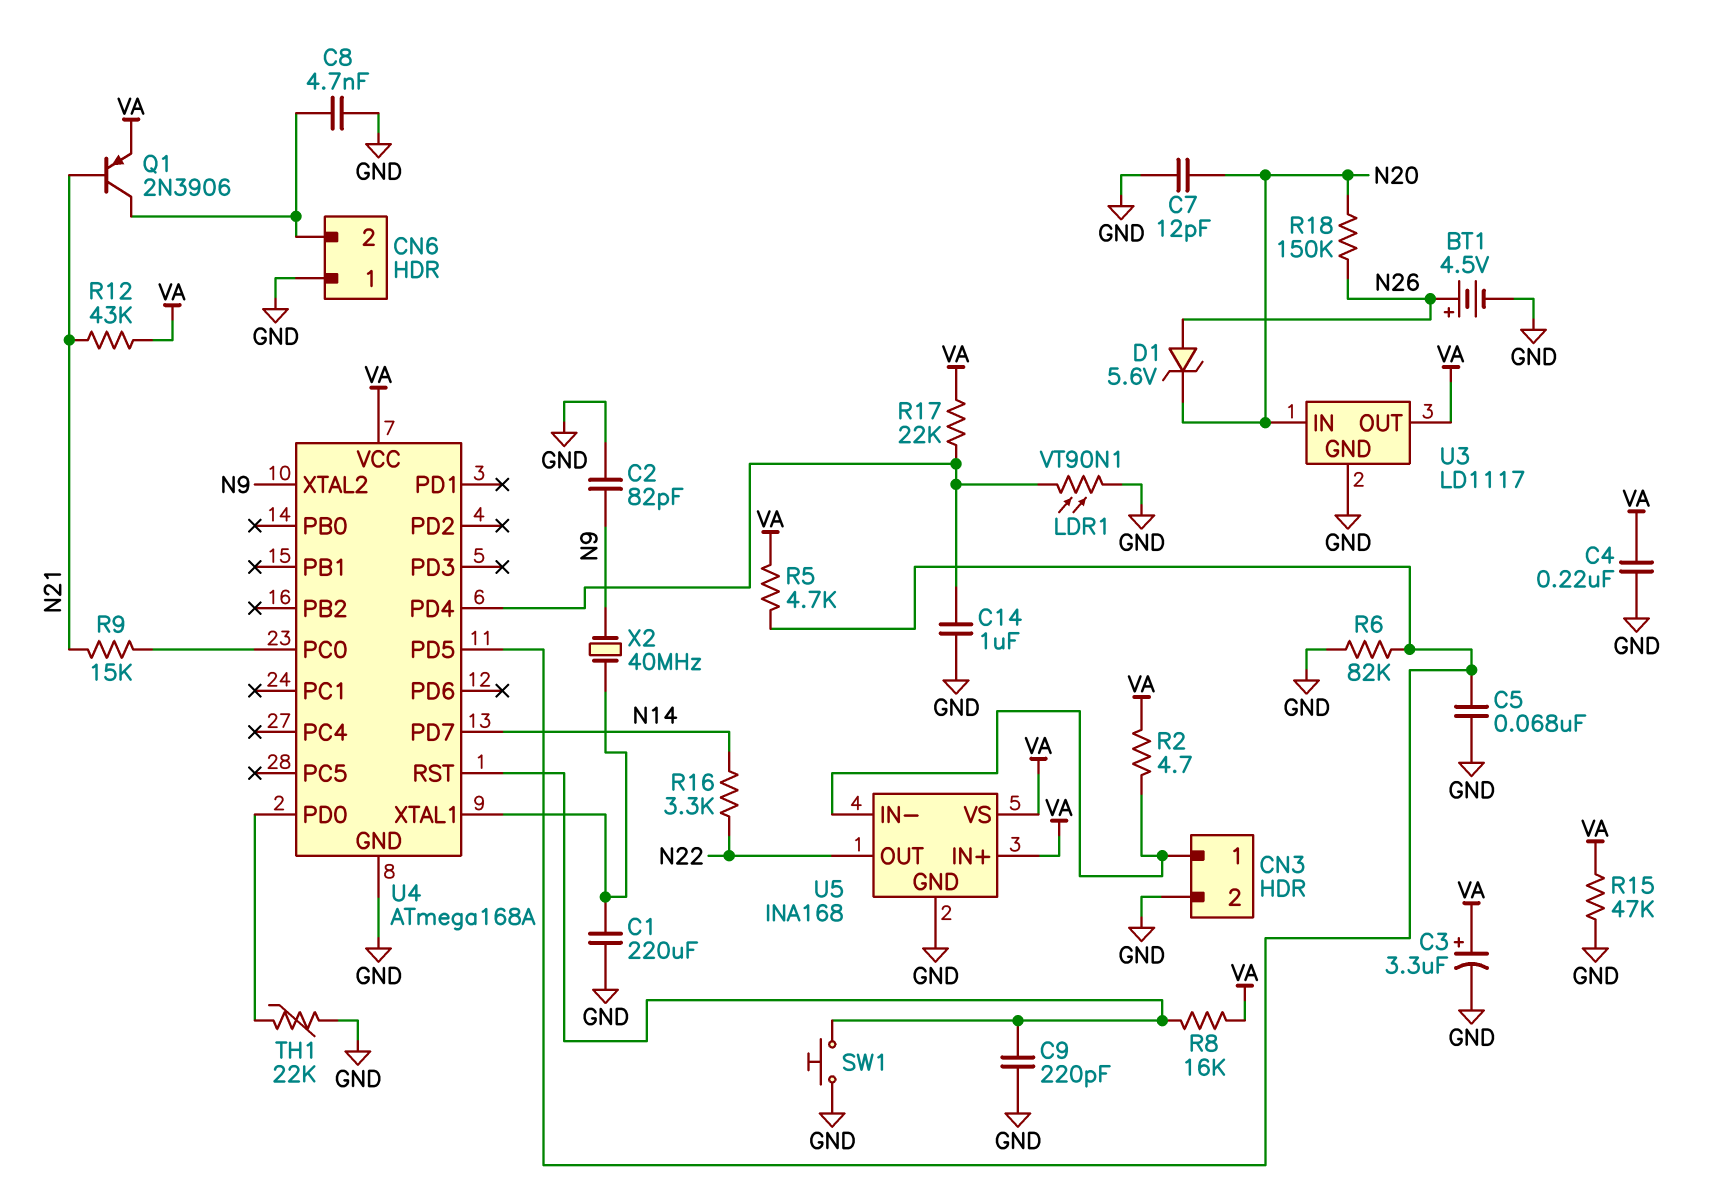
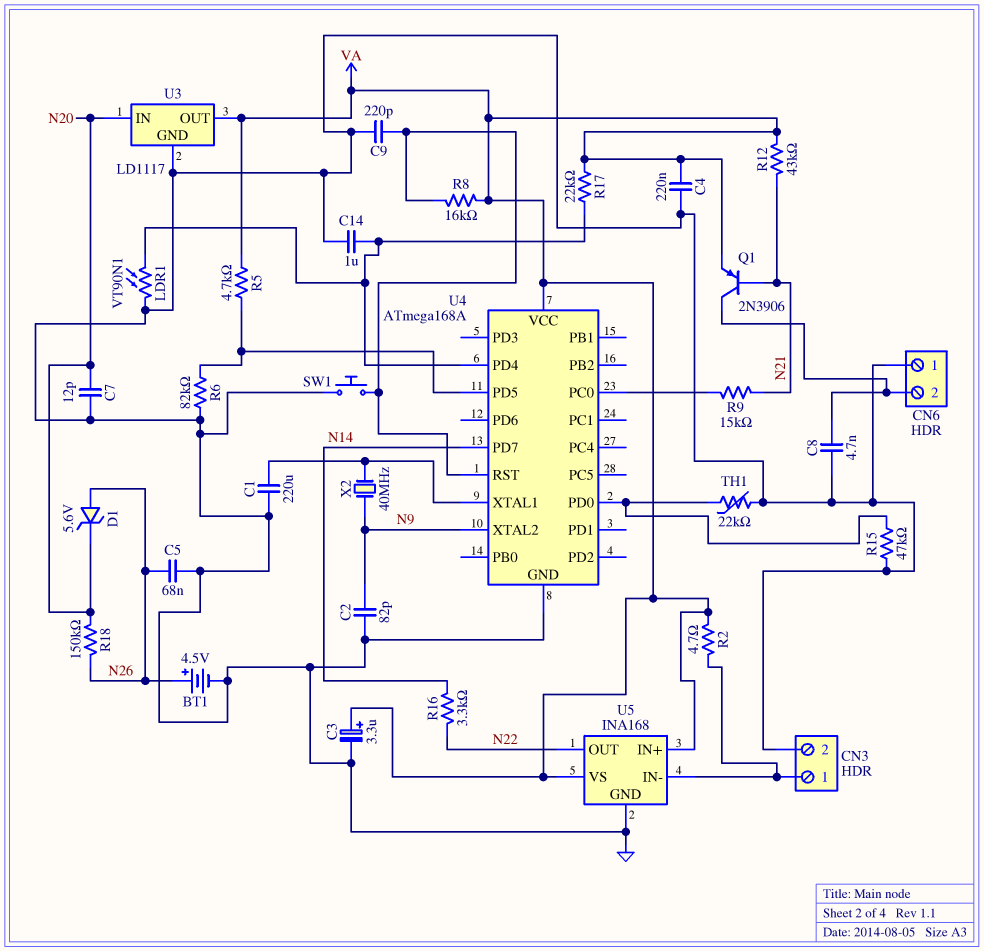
C5: 68nF (GND, U4/PD5) -> 68nF (GND, N26)
R15: 47k (GND, VA) -> 47k (GND, U4/PD0)

